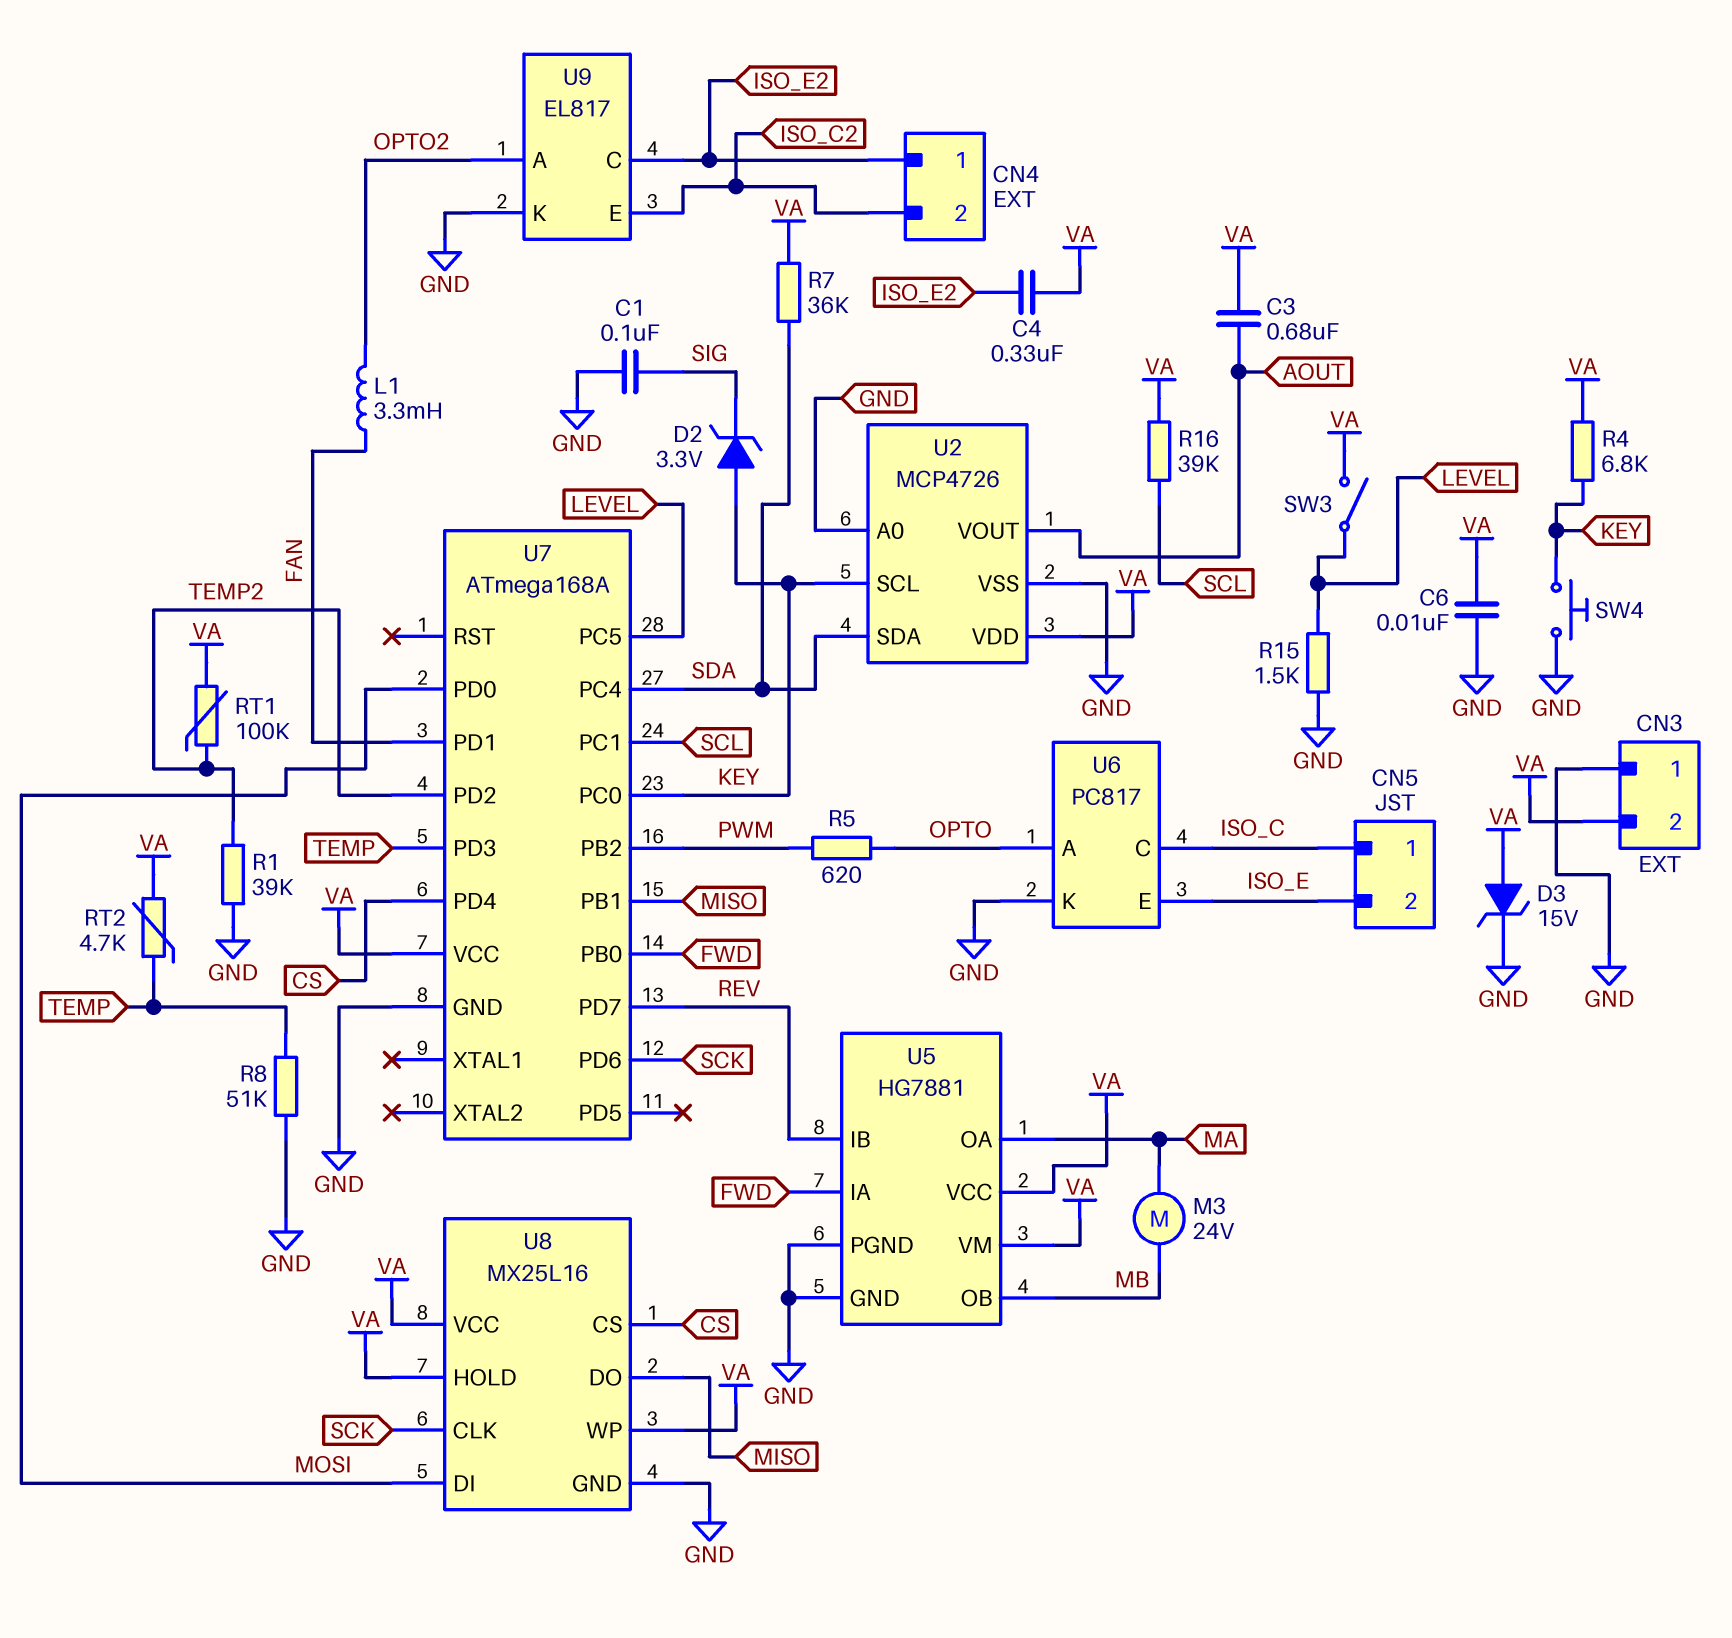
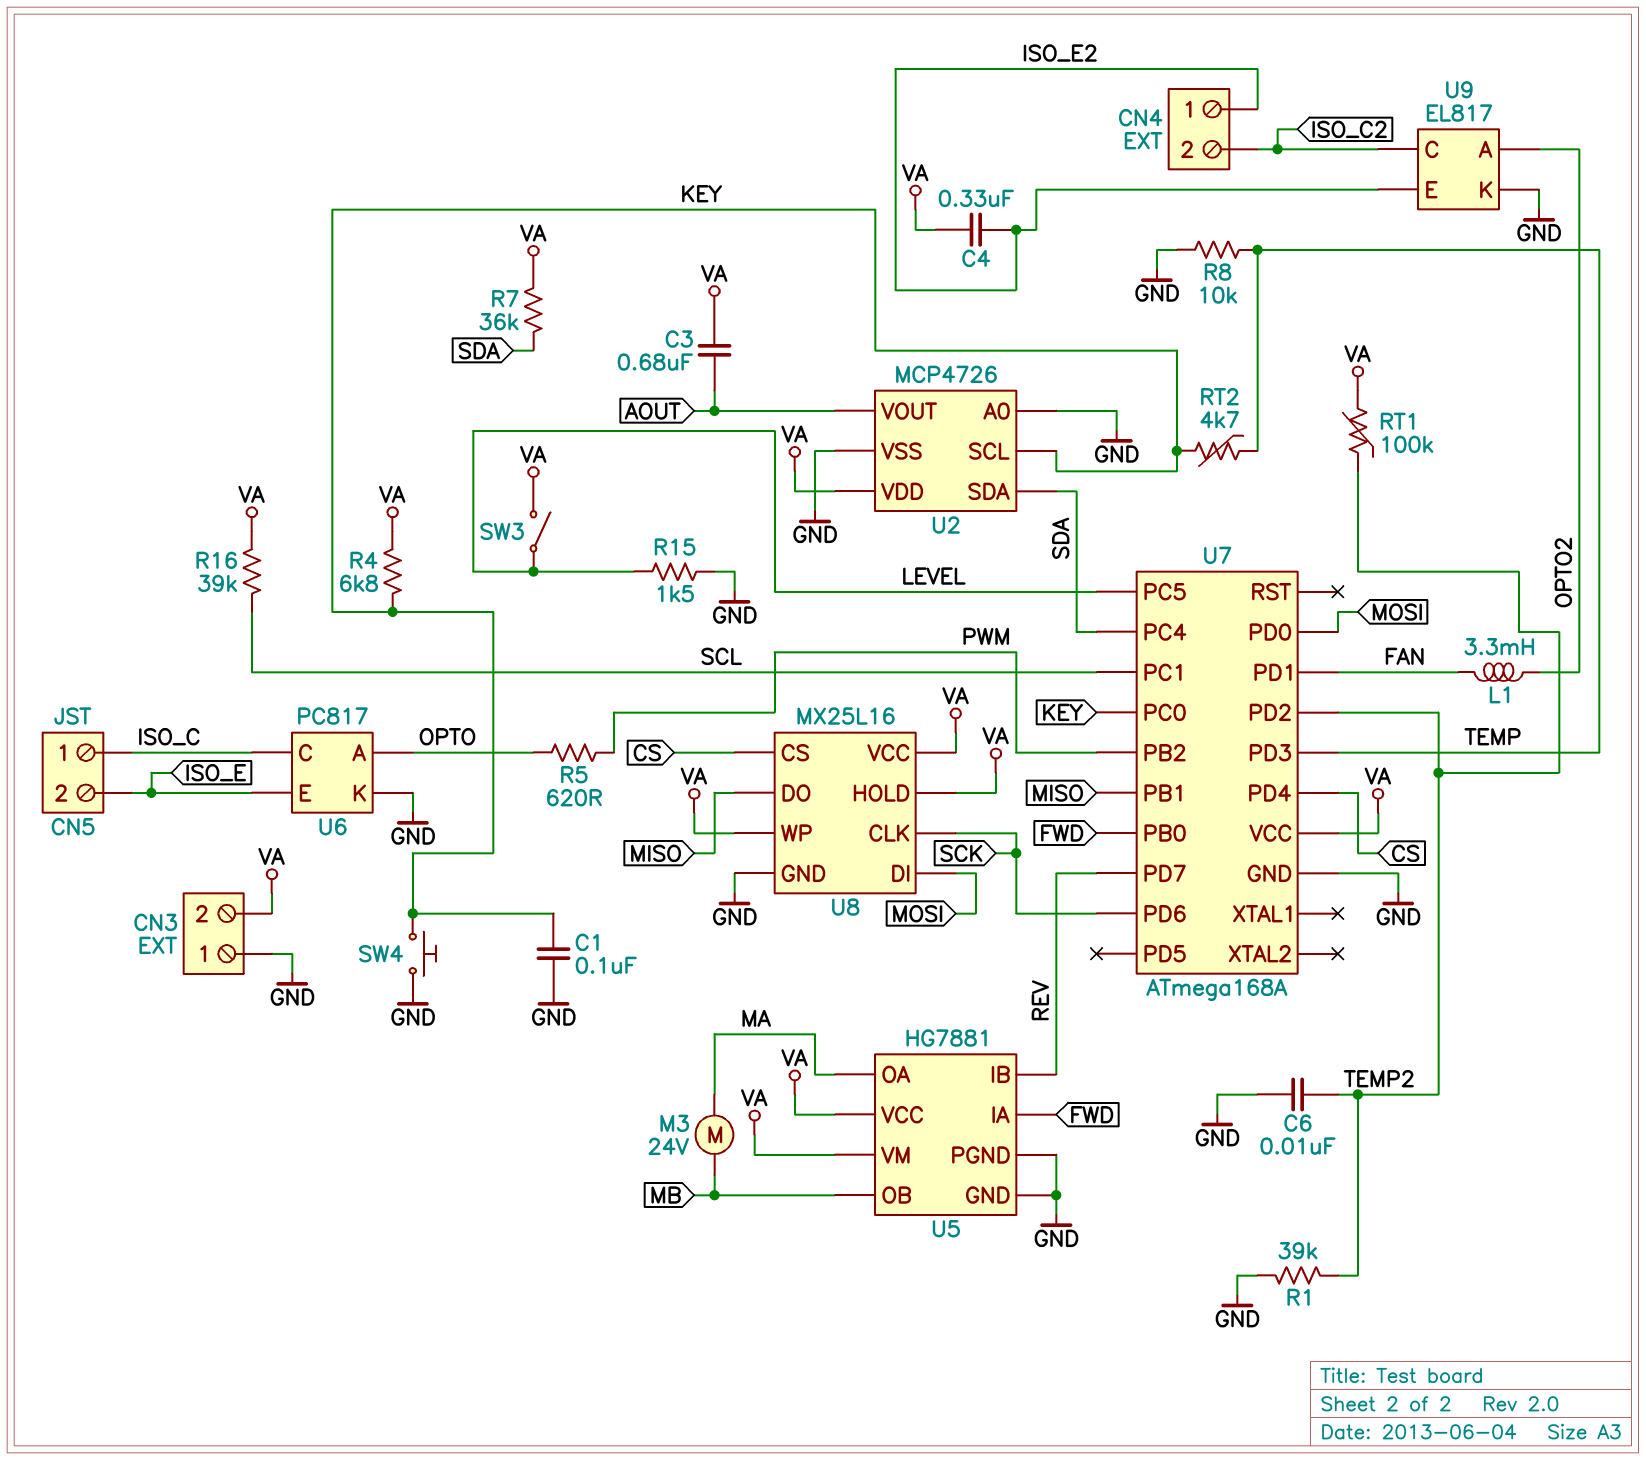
C1: 100nF (GND, SIG) -> 100nF (GND, KEY)
C6: 10nF (GND, VA) -> 10nF (GND, TEMP2)
D2: zener 3.3V (A KEY, K SIG) -> none
D3: zener 15V (A VA, K GND) -> none
R8: 51k (GND, TEMP) -> 10k (GND, TEMP)
RT2: 4.7k (TEMP, VA) -> 4.7k (KEY, TEMP)
U9 pin C: ISO_E2 -> ISO_C2
U9 pin E: ISO_C2 -> ISO_E2

